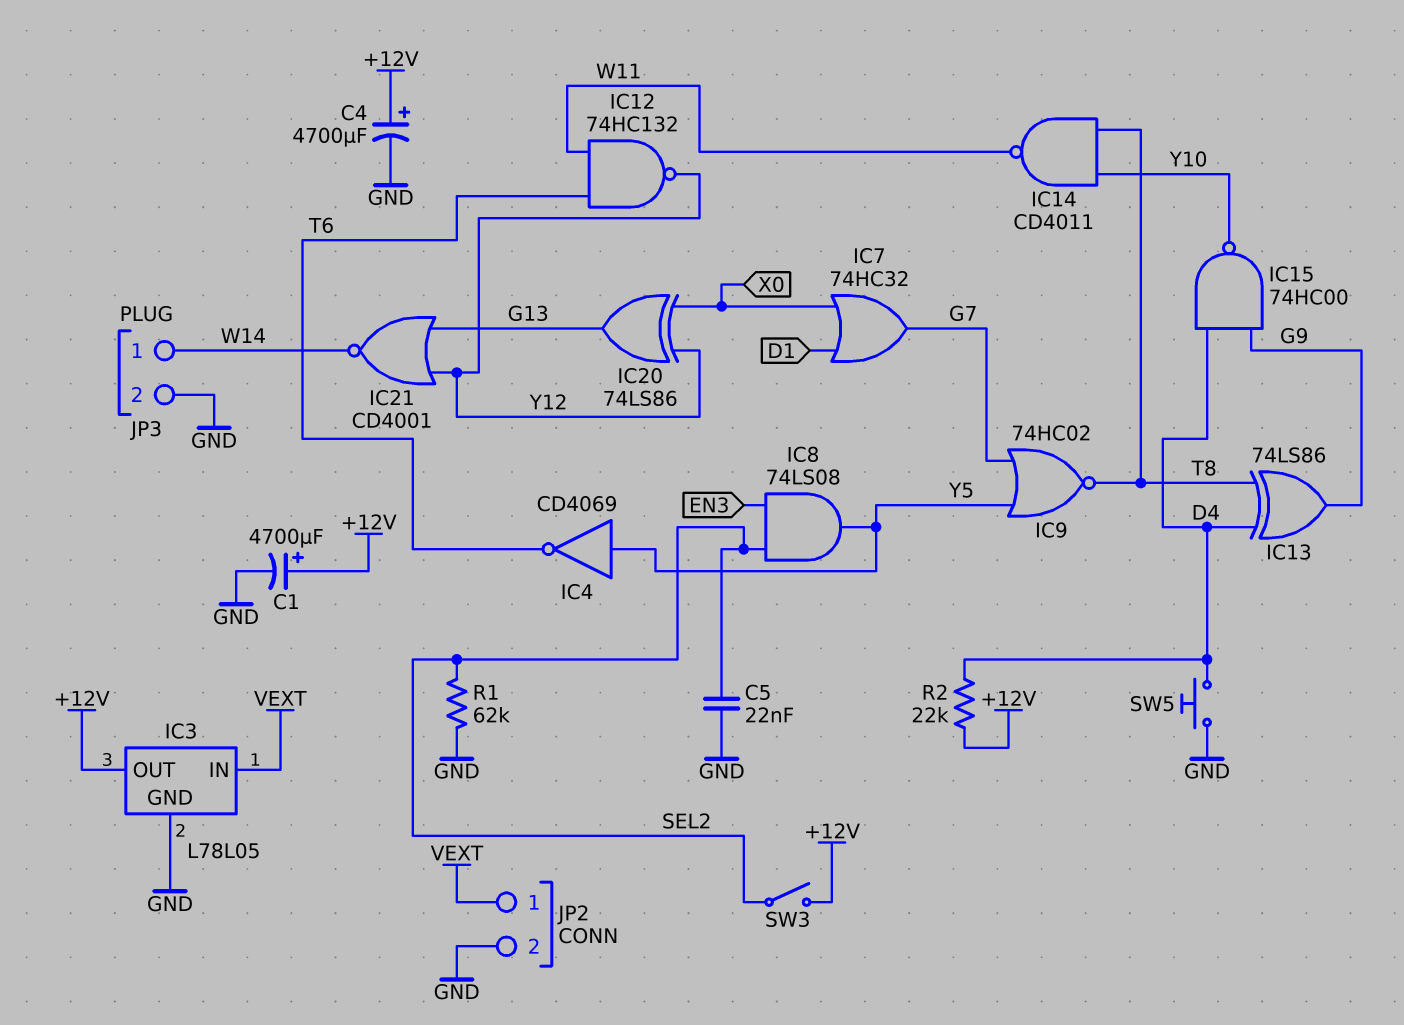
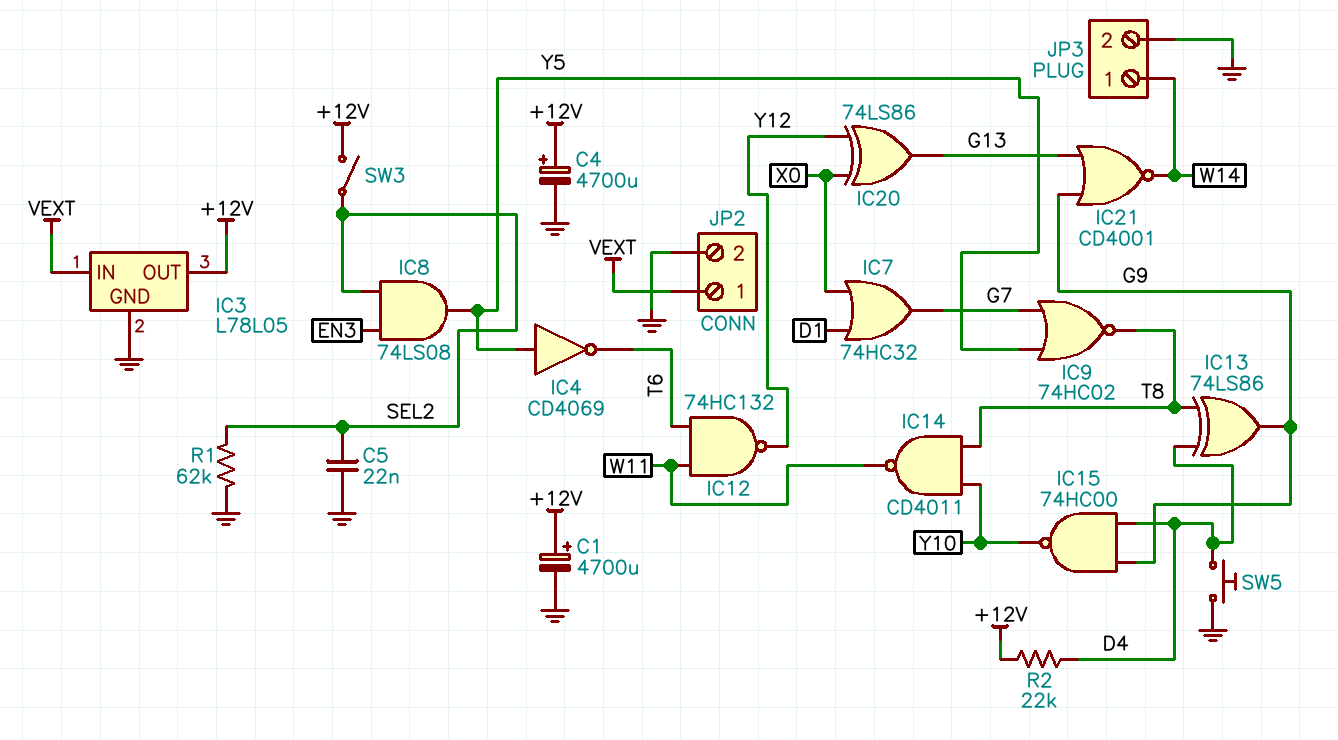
IC21: NOR CD4001 (in G13, in Y12, out W14) -> NOR CD4001 (in G9, in G13, out W14)

